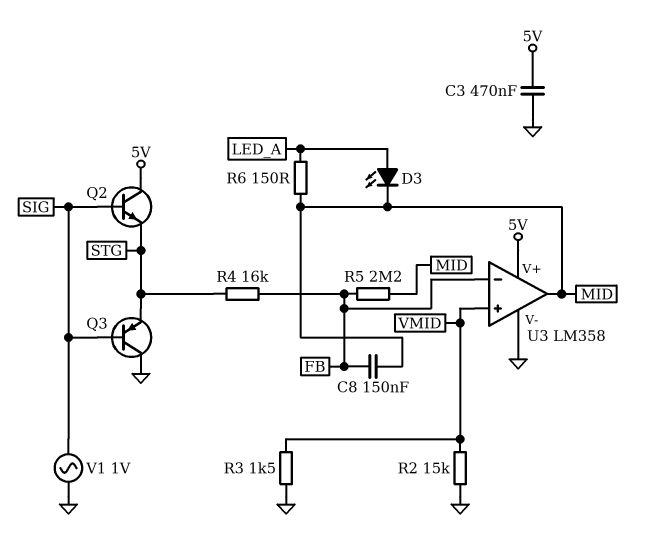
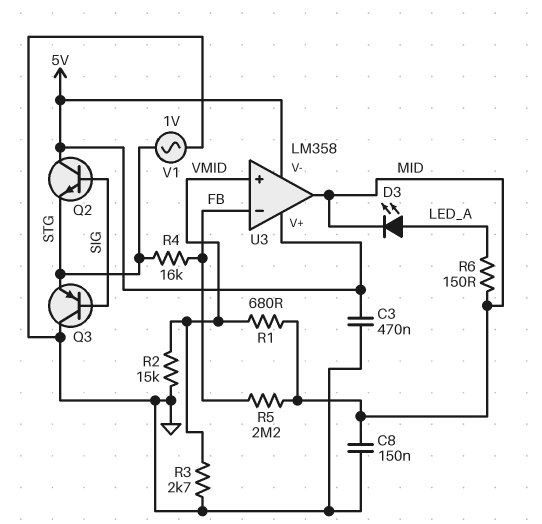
C8: 150nF (FB, MID) -> 150nF (GND, MID)
R1: none -> 680 (MID, VMID)
R3: 1.5k (GND, VMID) -> 2.7k (GND, VMID)
U3 pin V-: GND -> 5V
V1: AC 1V (GND, SIG) -> AC 1V (GND, STG)

